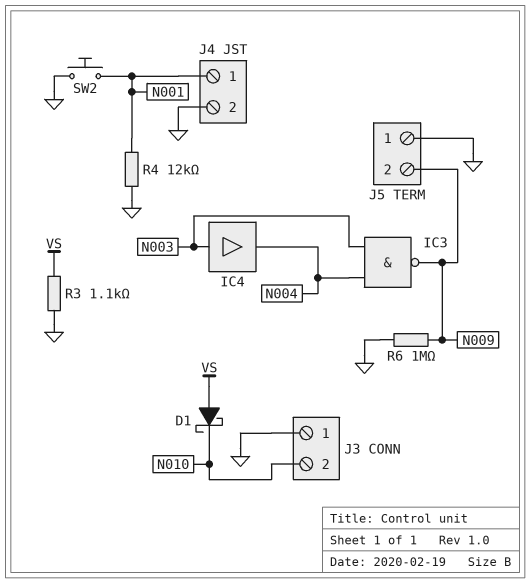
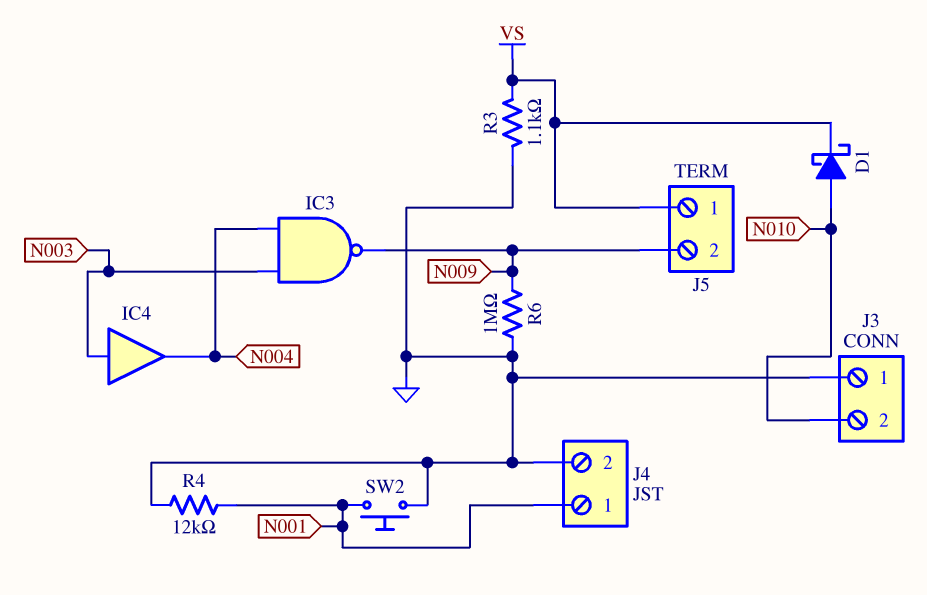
D1: schottky (A VS, K N010) -> schottky (A N010, K VS)
J5 pin 1: GND -> VS

